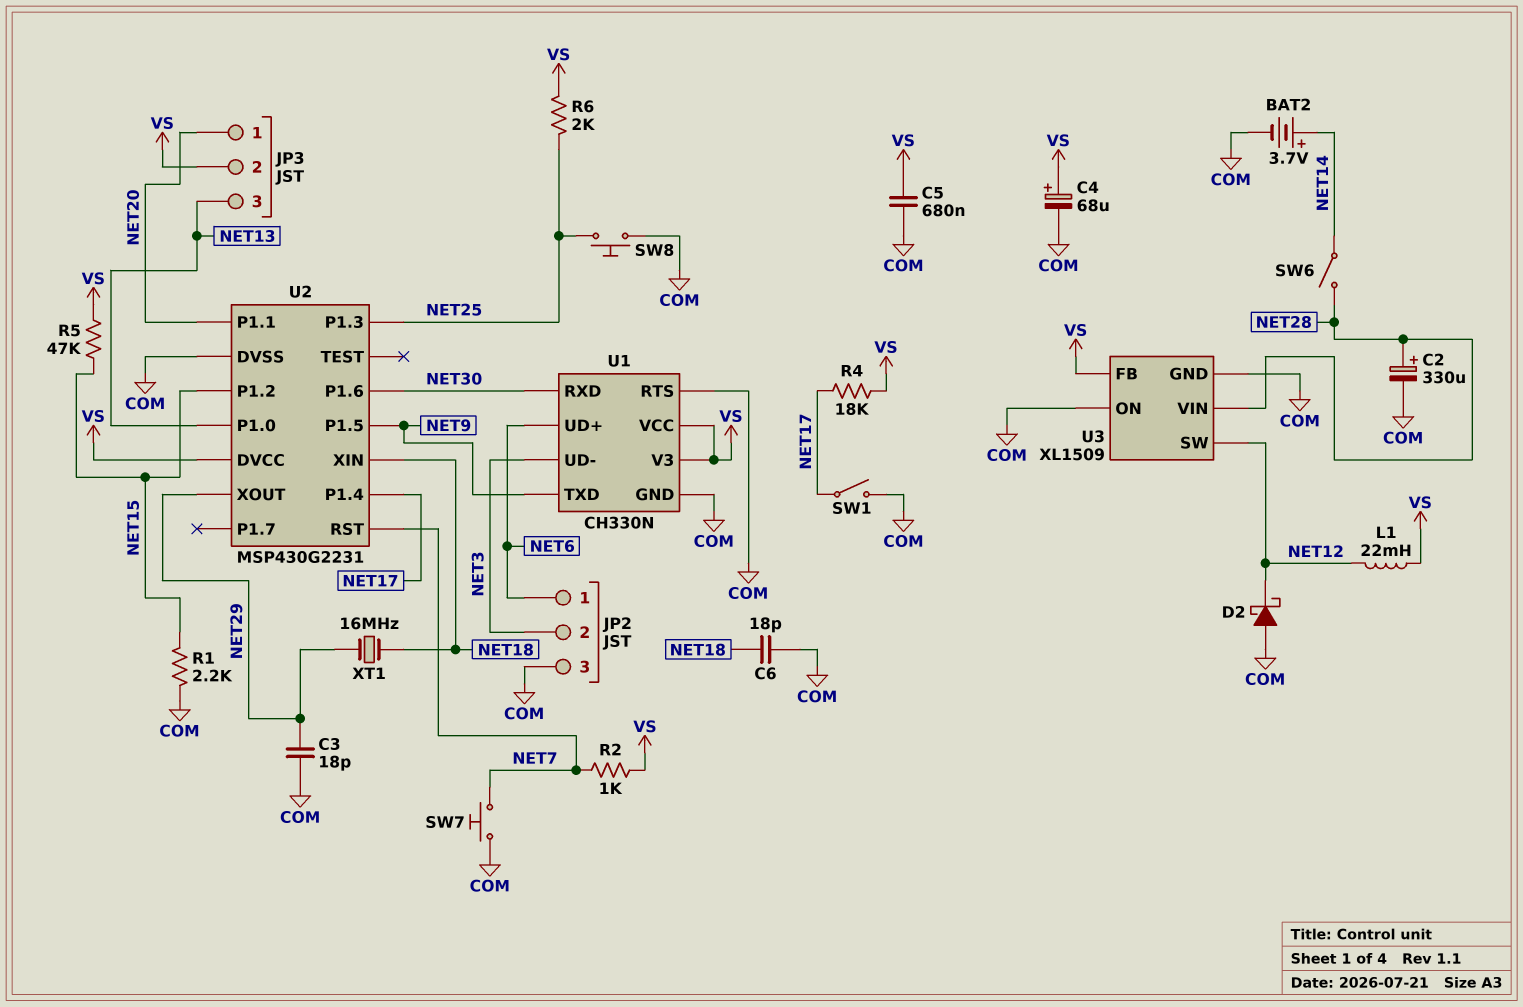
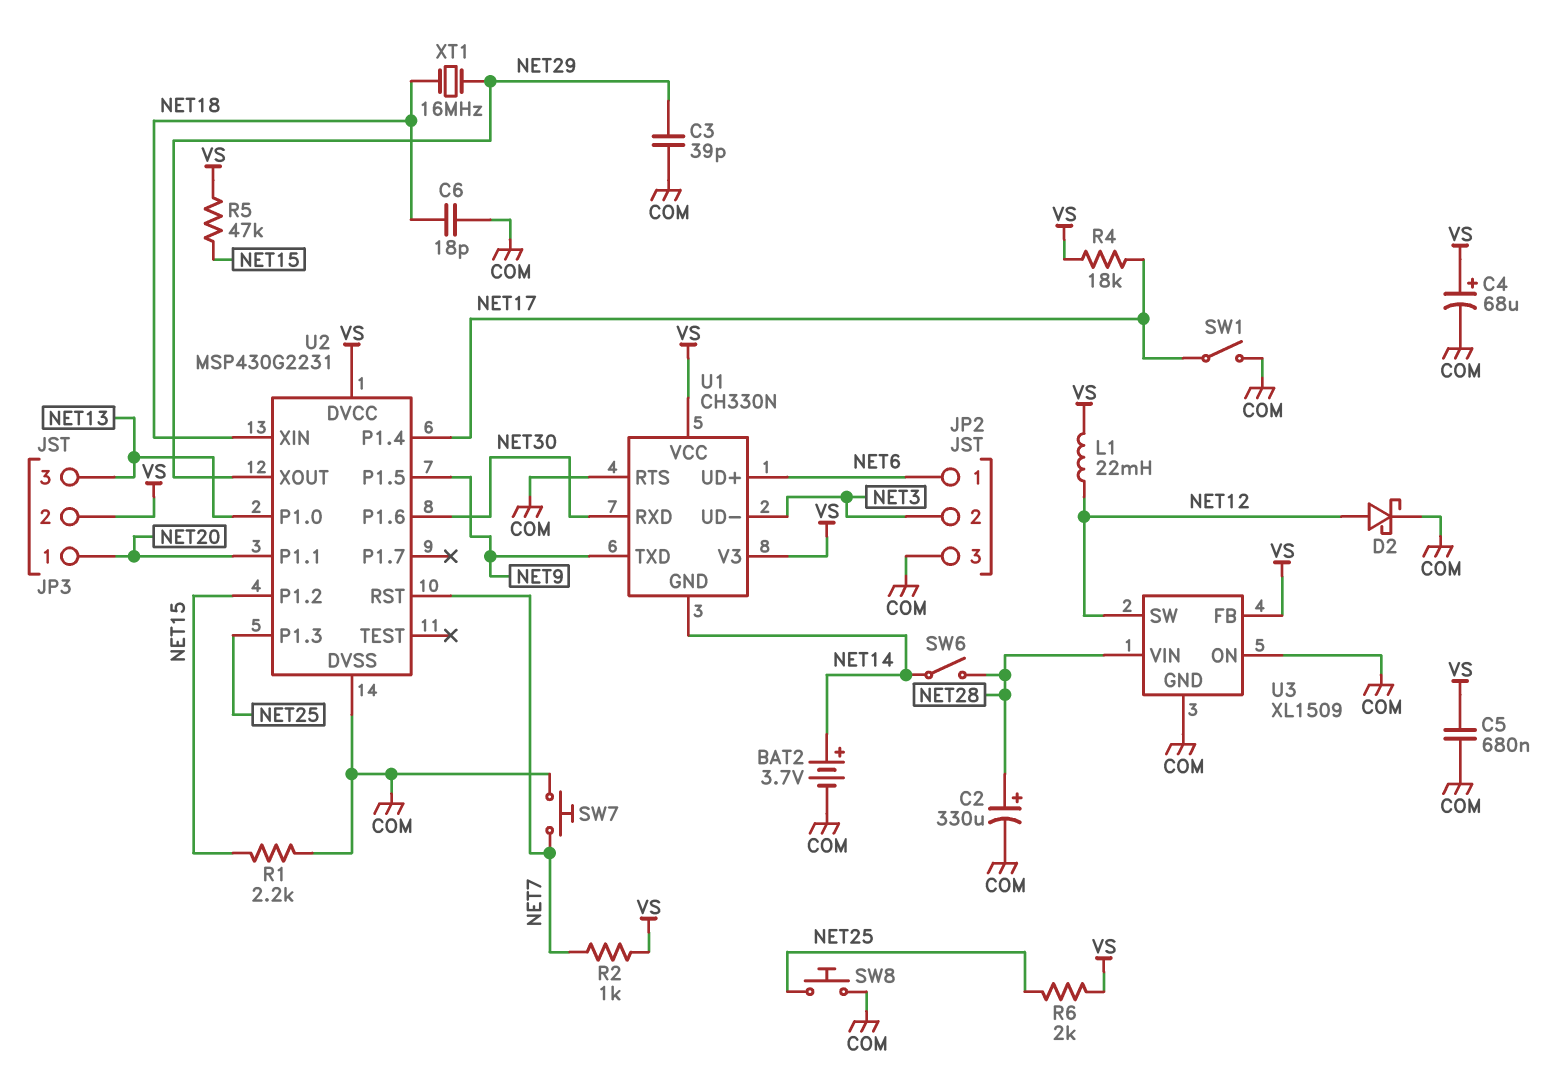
C3: 18pF (COM, NET29) -> 39pF (COM, NET29)
D2: schottky (A COM, K NET12) -> schottky (A NET12, K COM)
U1 pin GND: COM -> NET14

